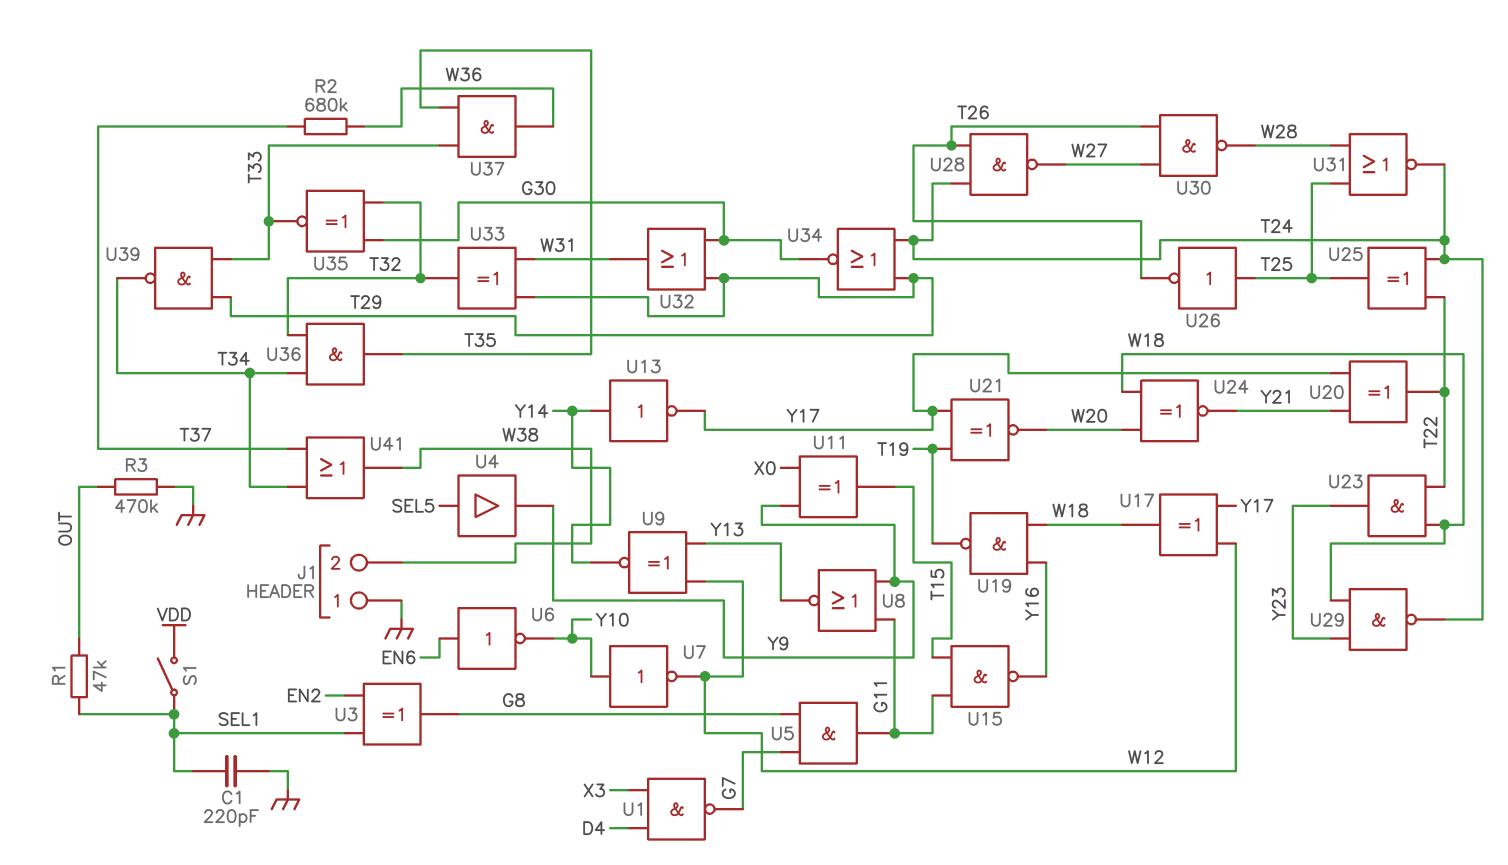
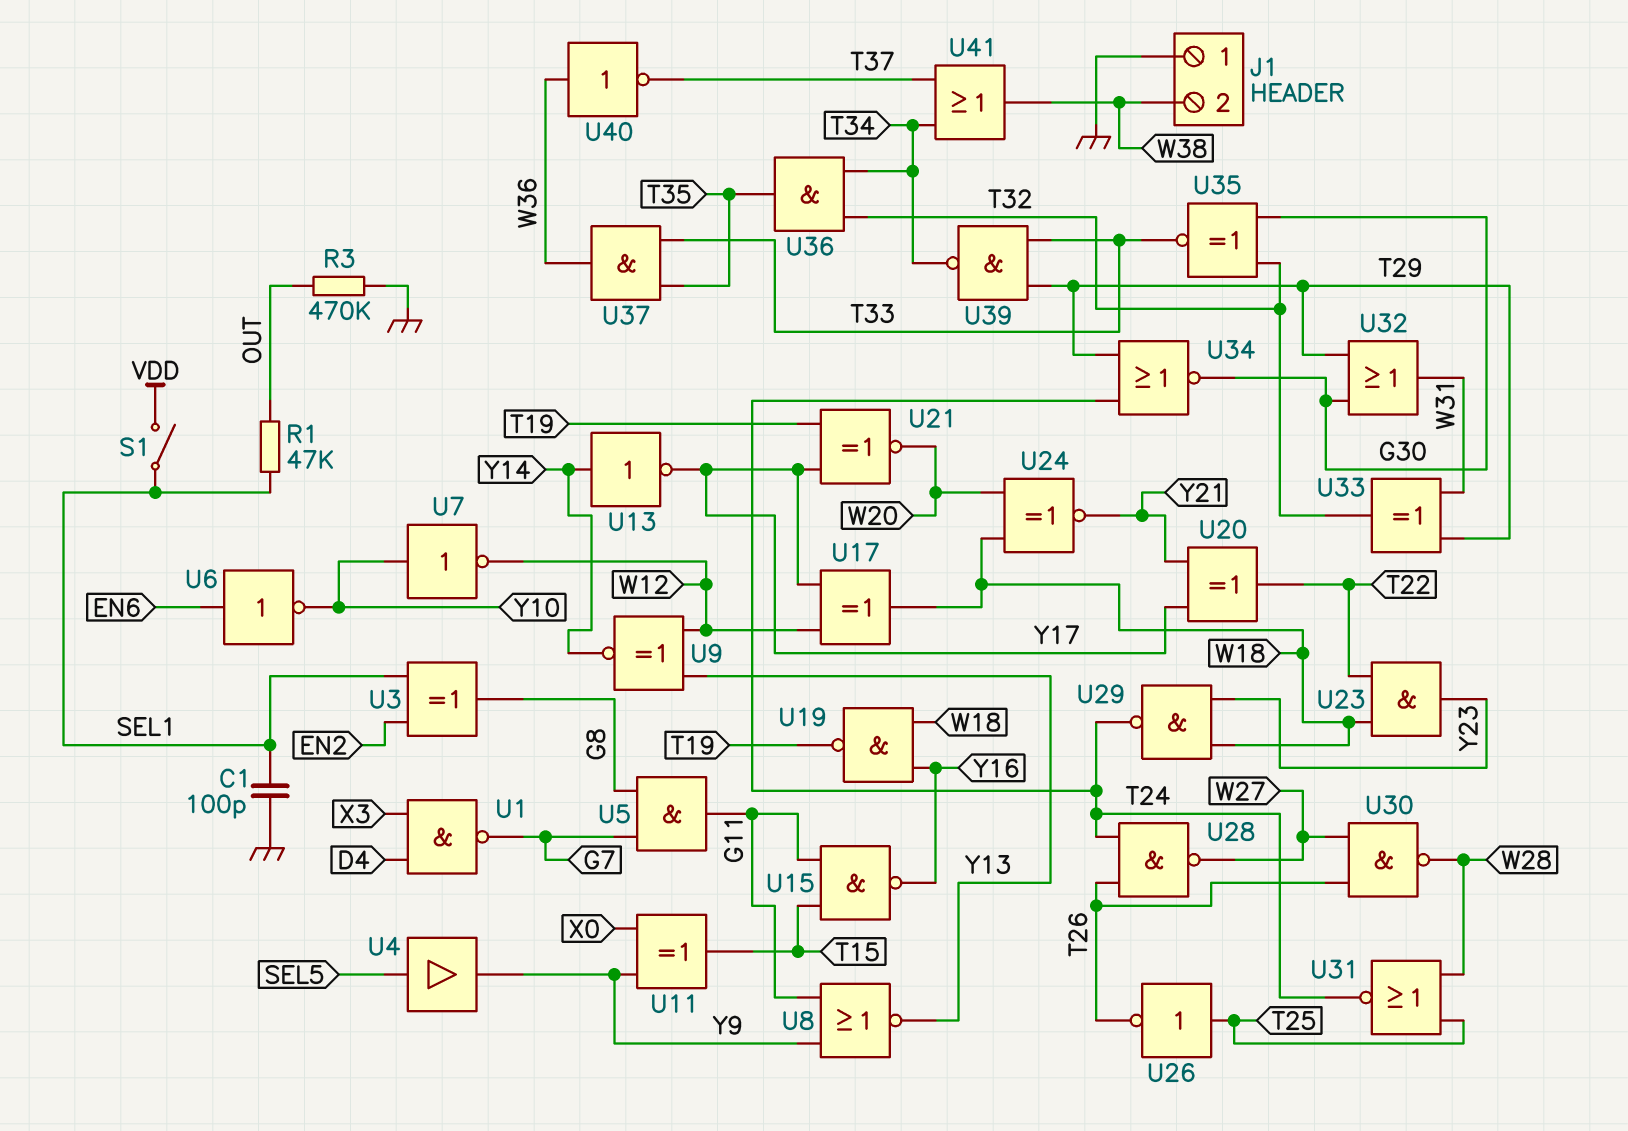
C1: 220pF (GND, SEL1) -> 100pF (GND, SEL1)
R2: 680k (T37, W36) -> none
U25: XOR (in T22, in T24, out T25) -> none
U40: none -> NOT (in W36, out T37)

